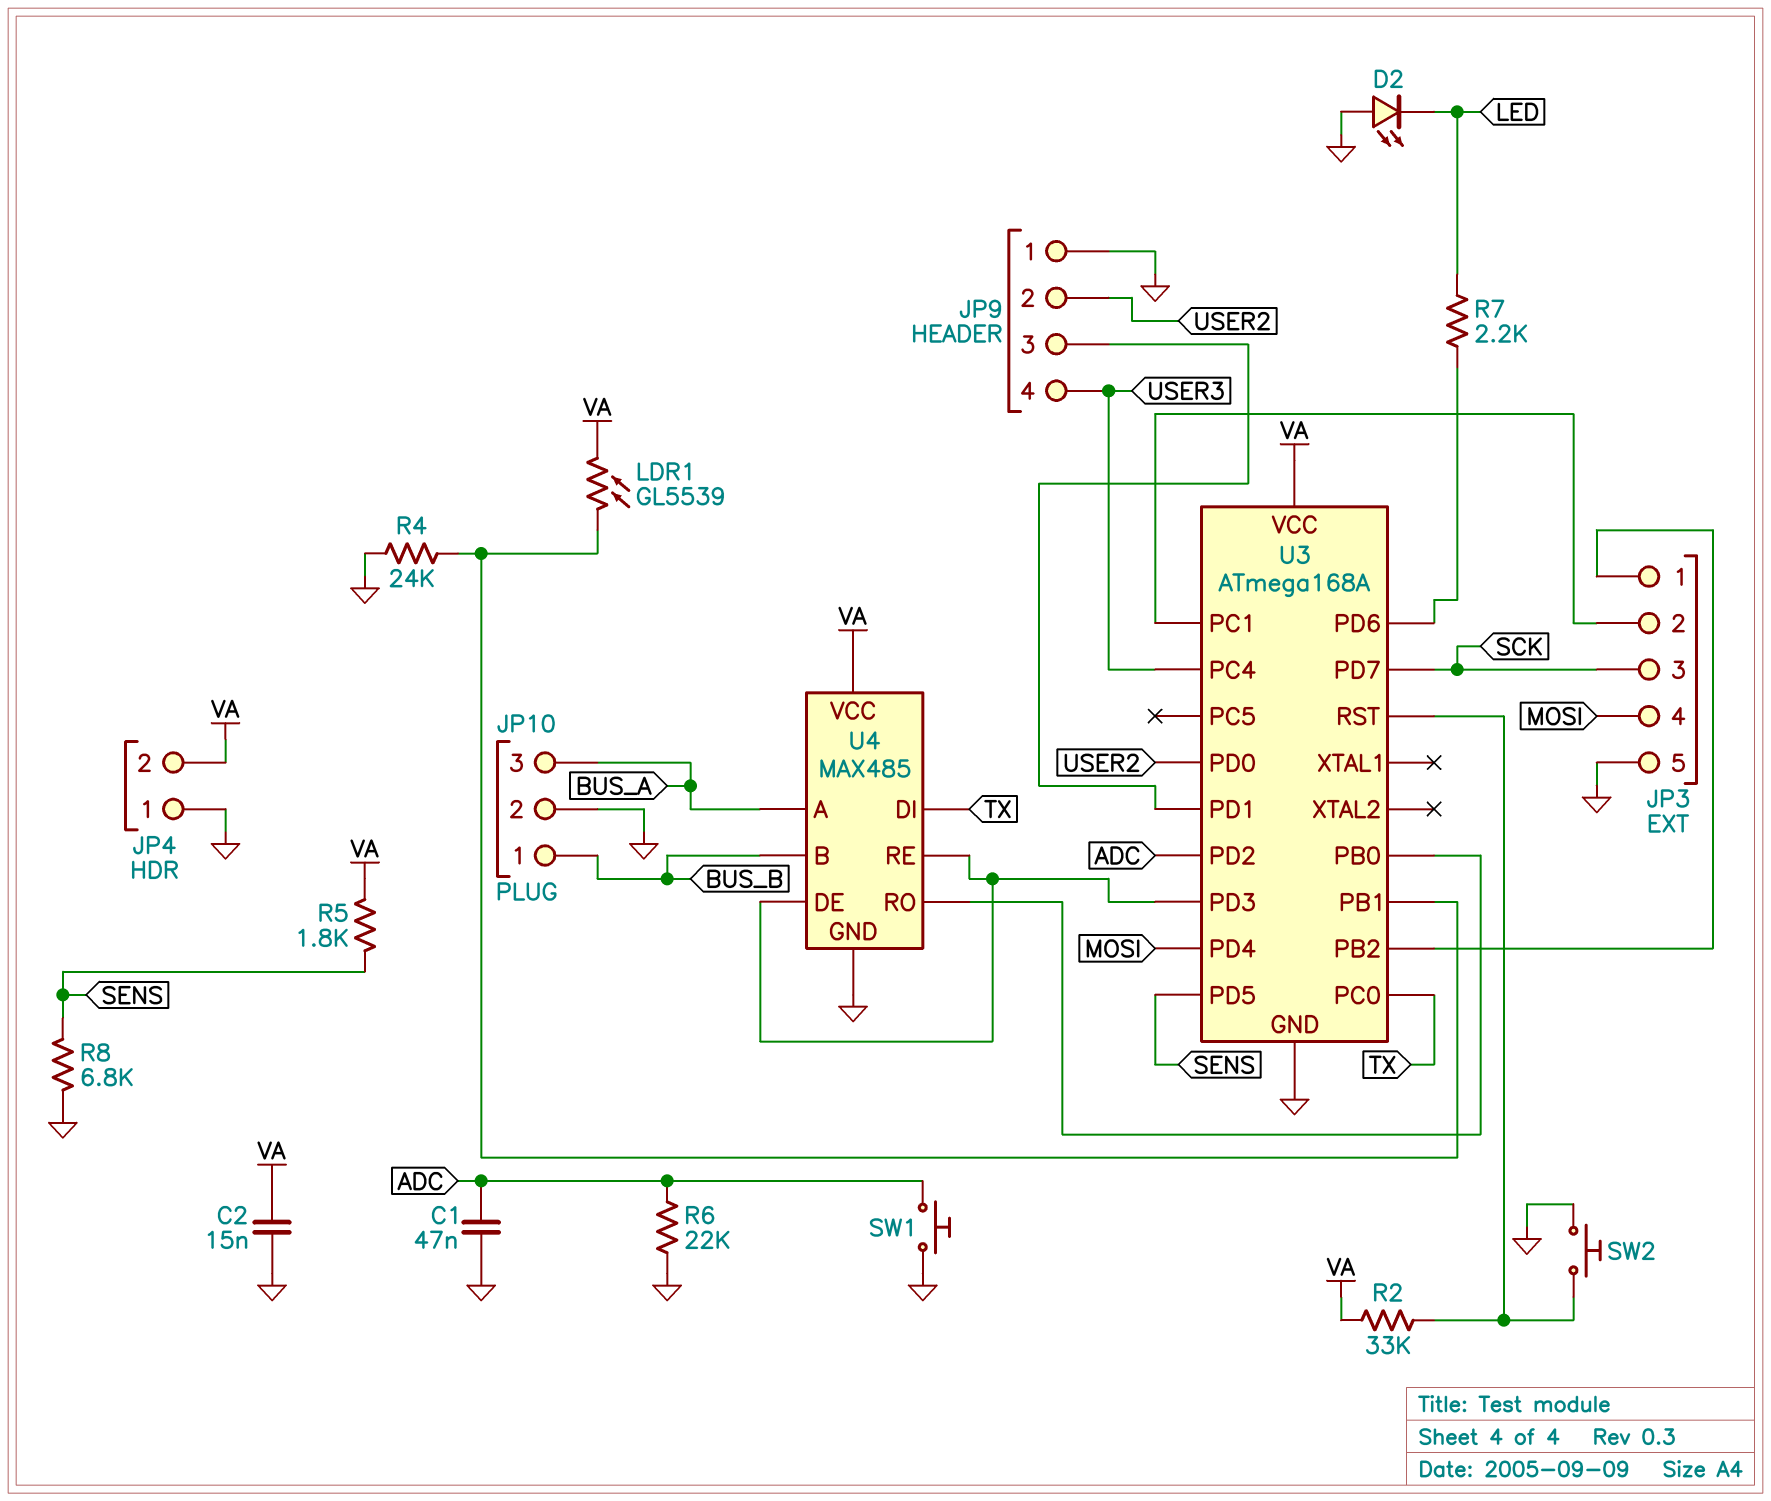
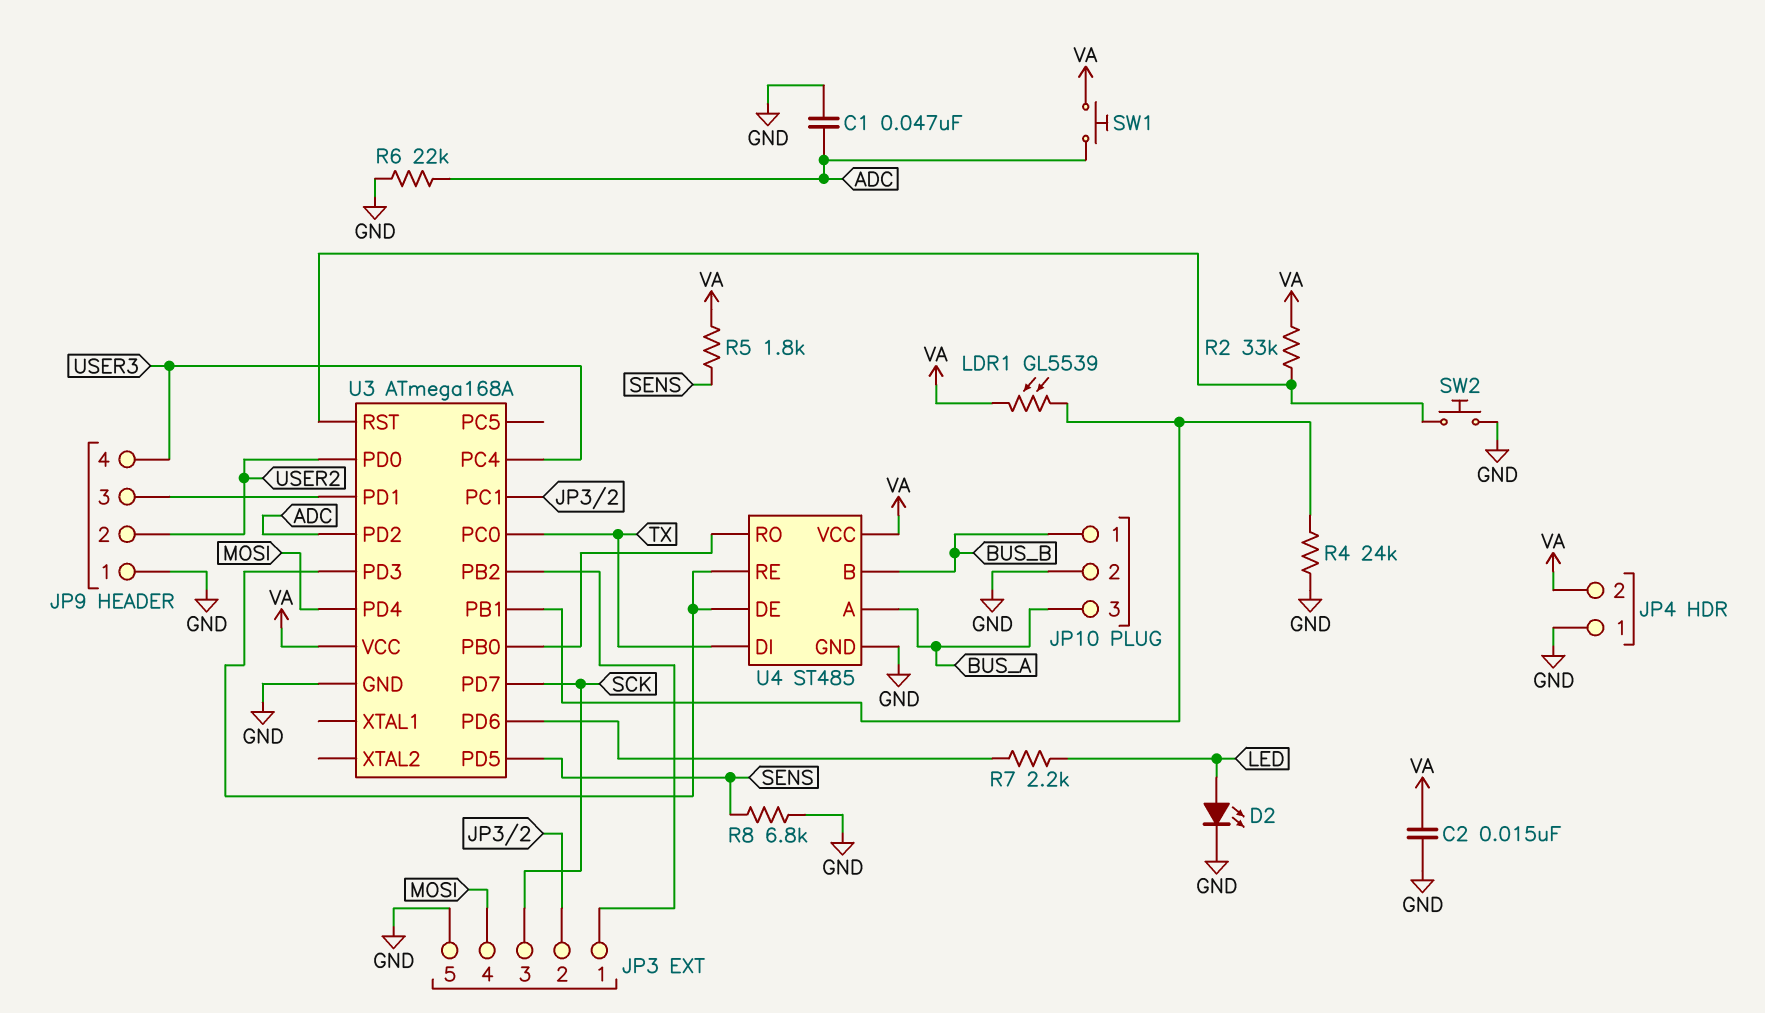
D2: LED (A GND, K LED) -> LED (A LED, K GND)
SW1: button (ADC, GND) -> button (ADC, VA)
U4: MAX485 -> ST485

